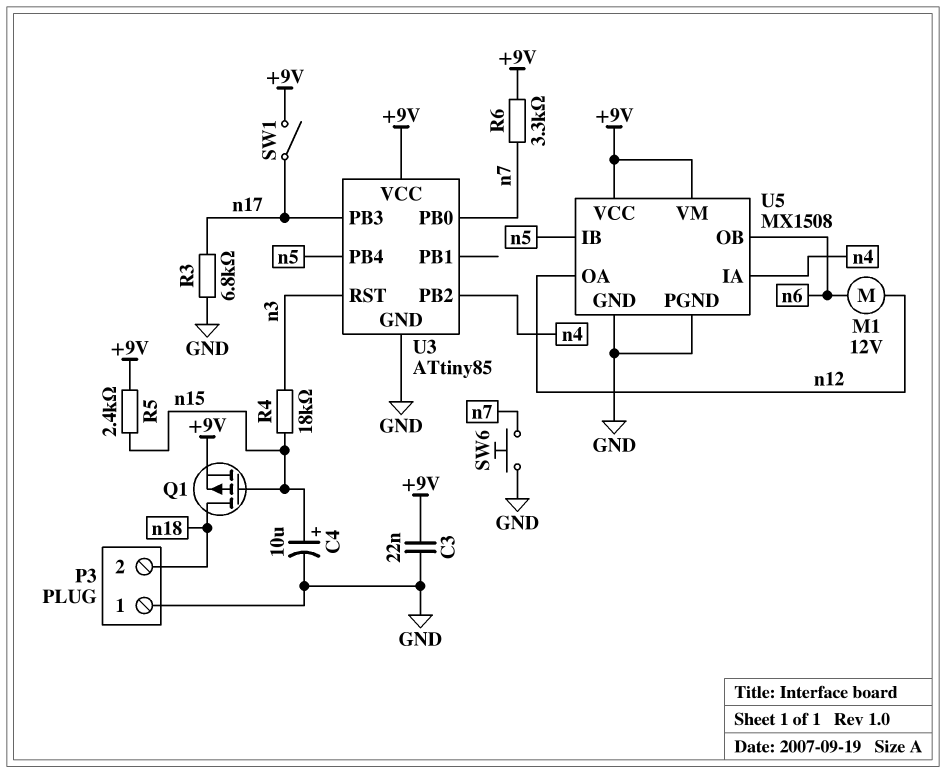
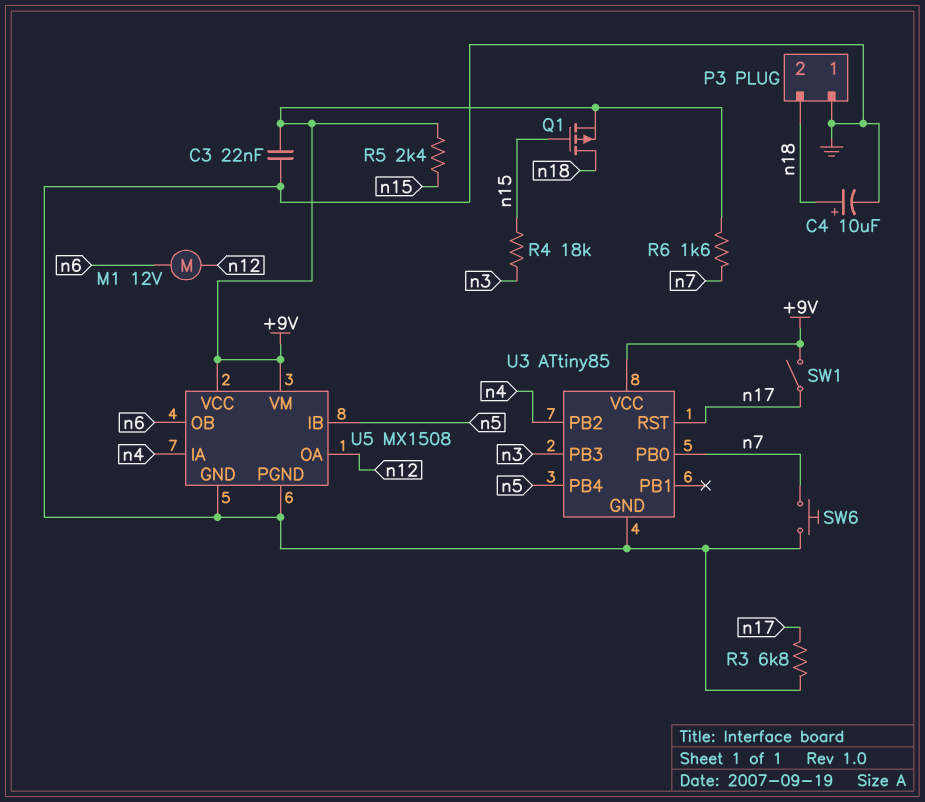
C4: 10uF (plus n15, minus GND) -> 10uF (plus n18, minus GND)
R6: 3.3k (+9V, n7) -> 1.6k (+9V, n7)
U3 pin PB3: n17 -> n3
U3 pin RST: n3 -> n17

